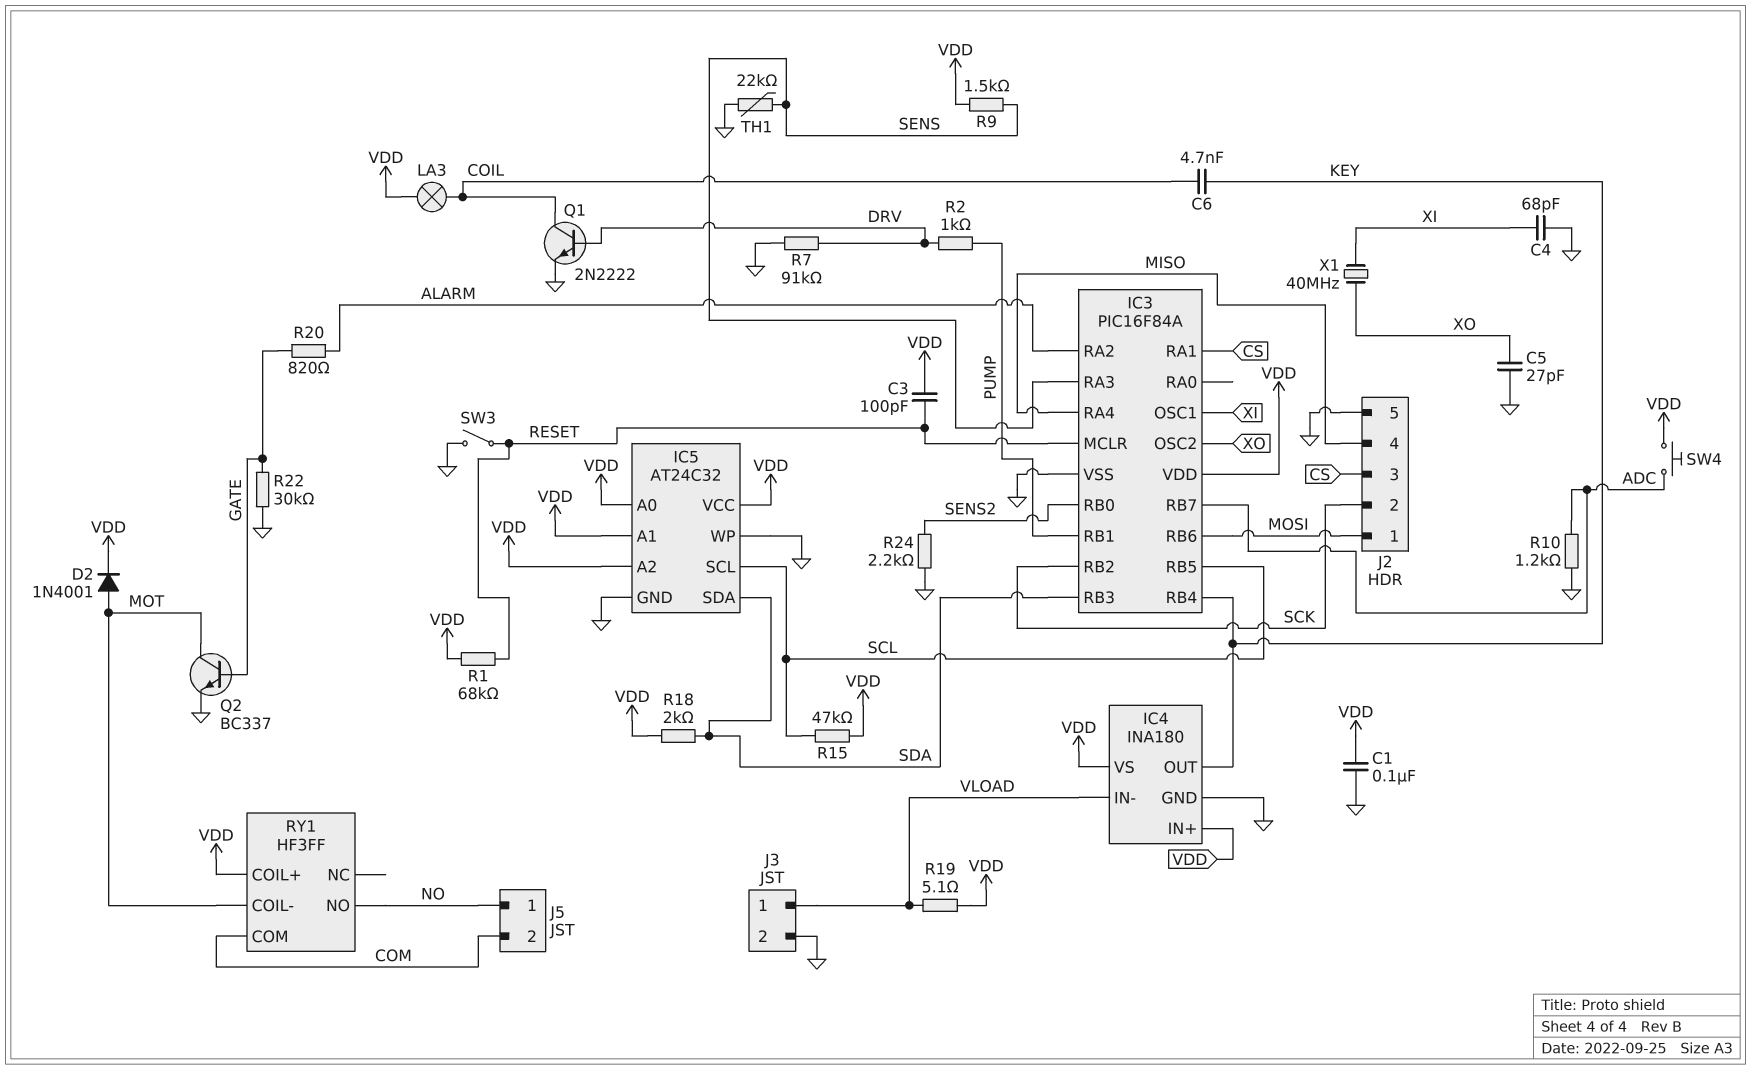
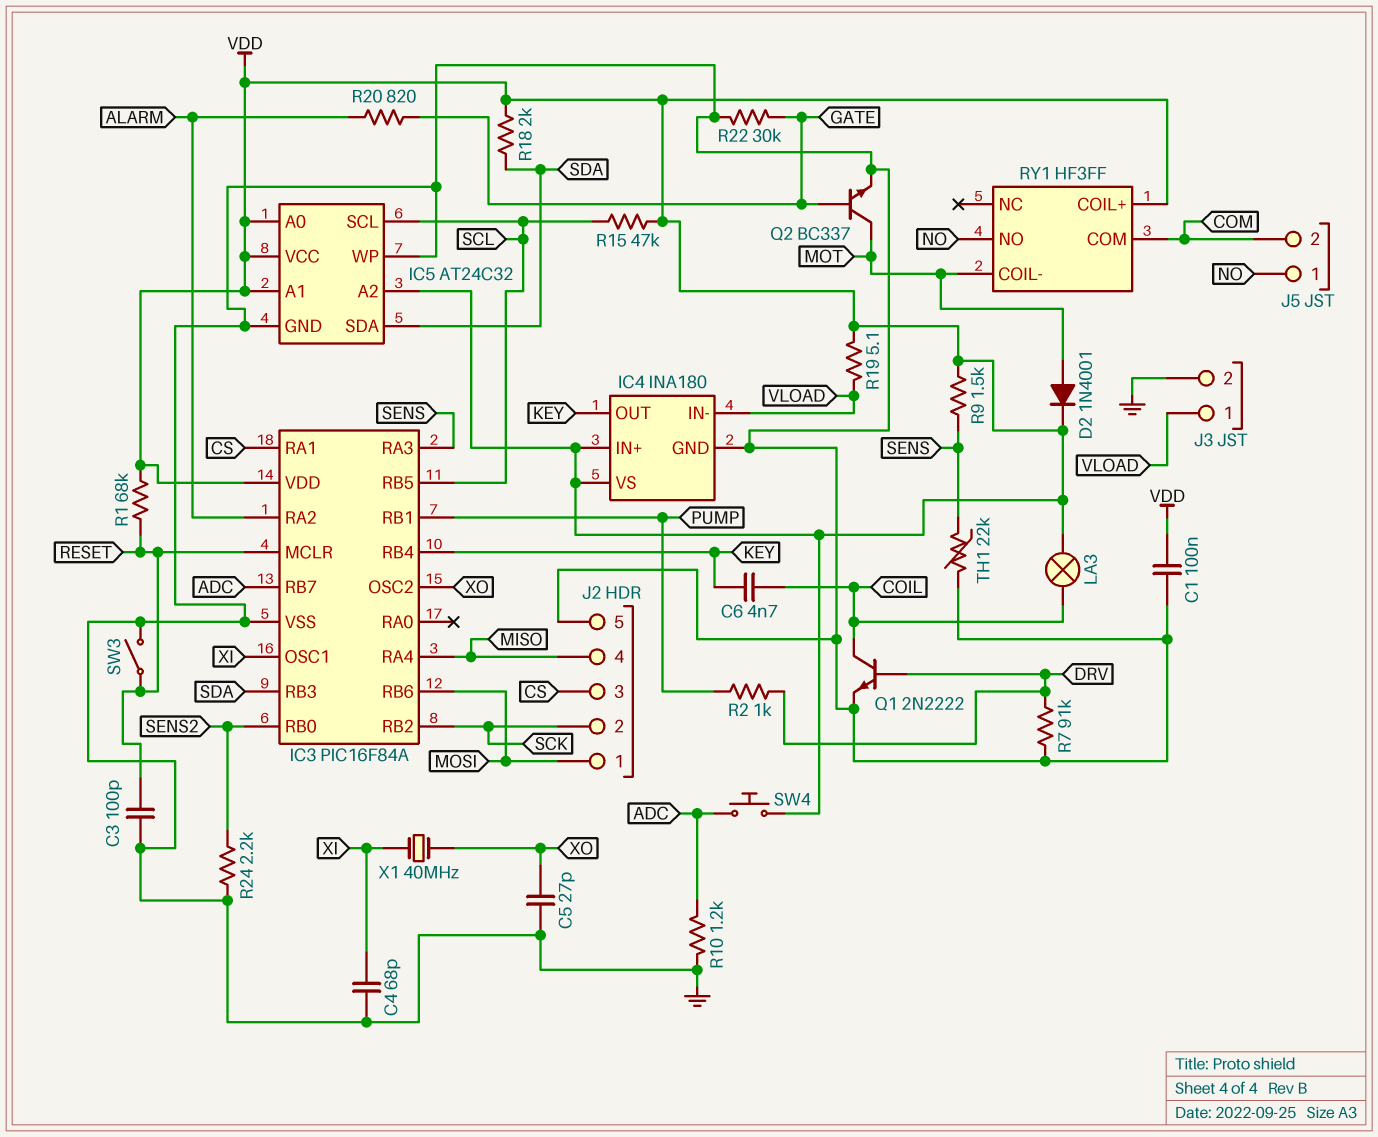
C3: 100pF (RESET, VDD) -> 100pF (GND, RESET)

